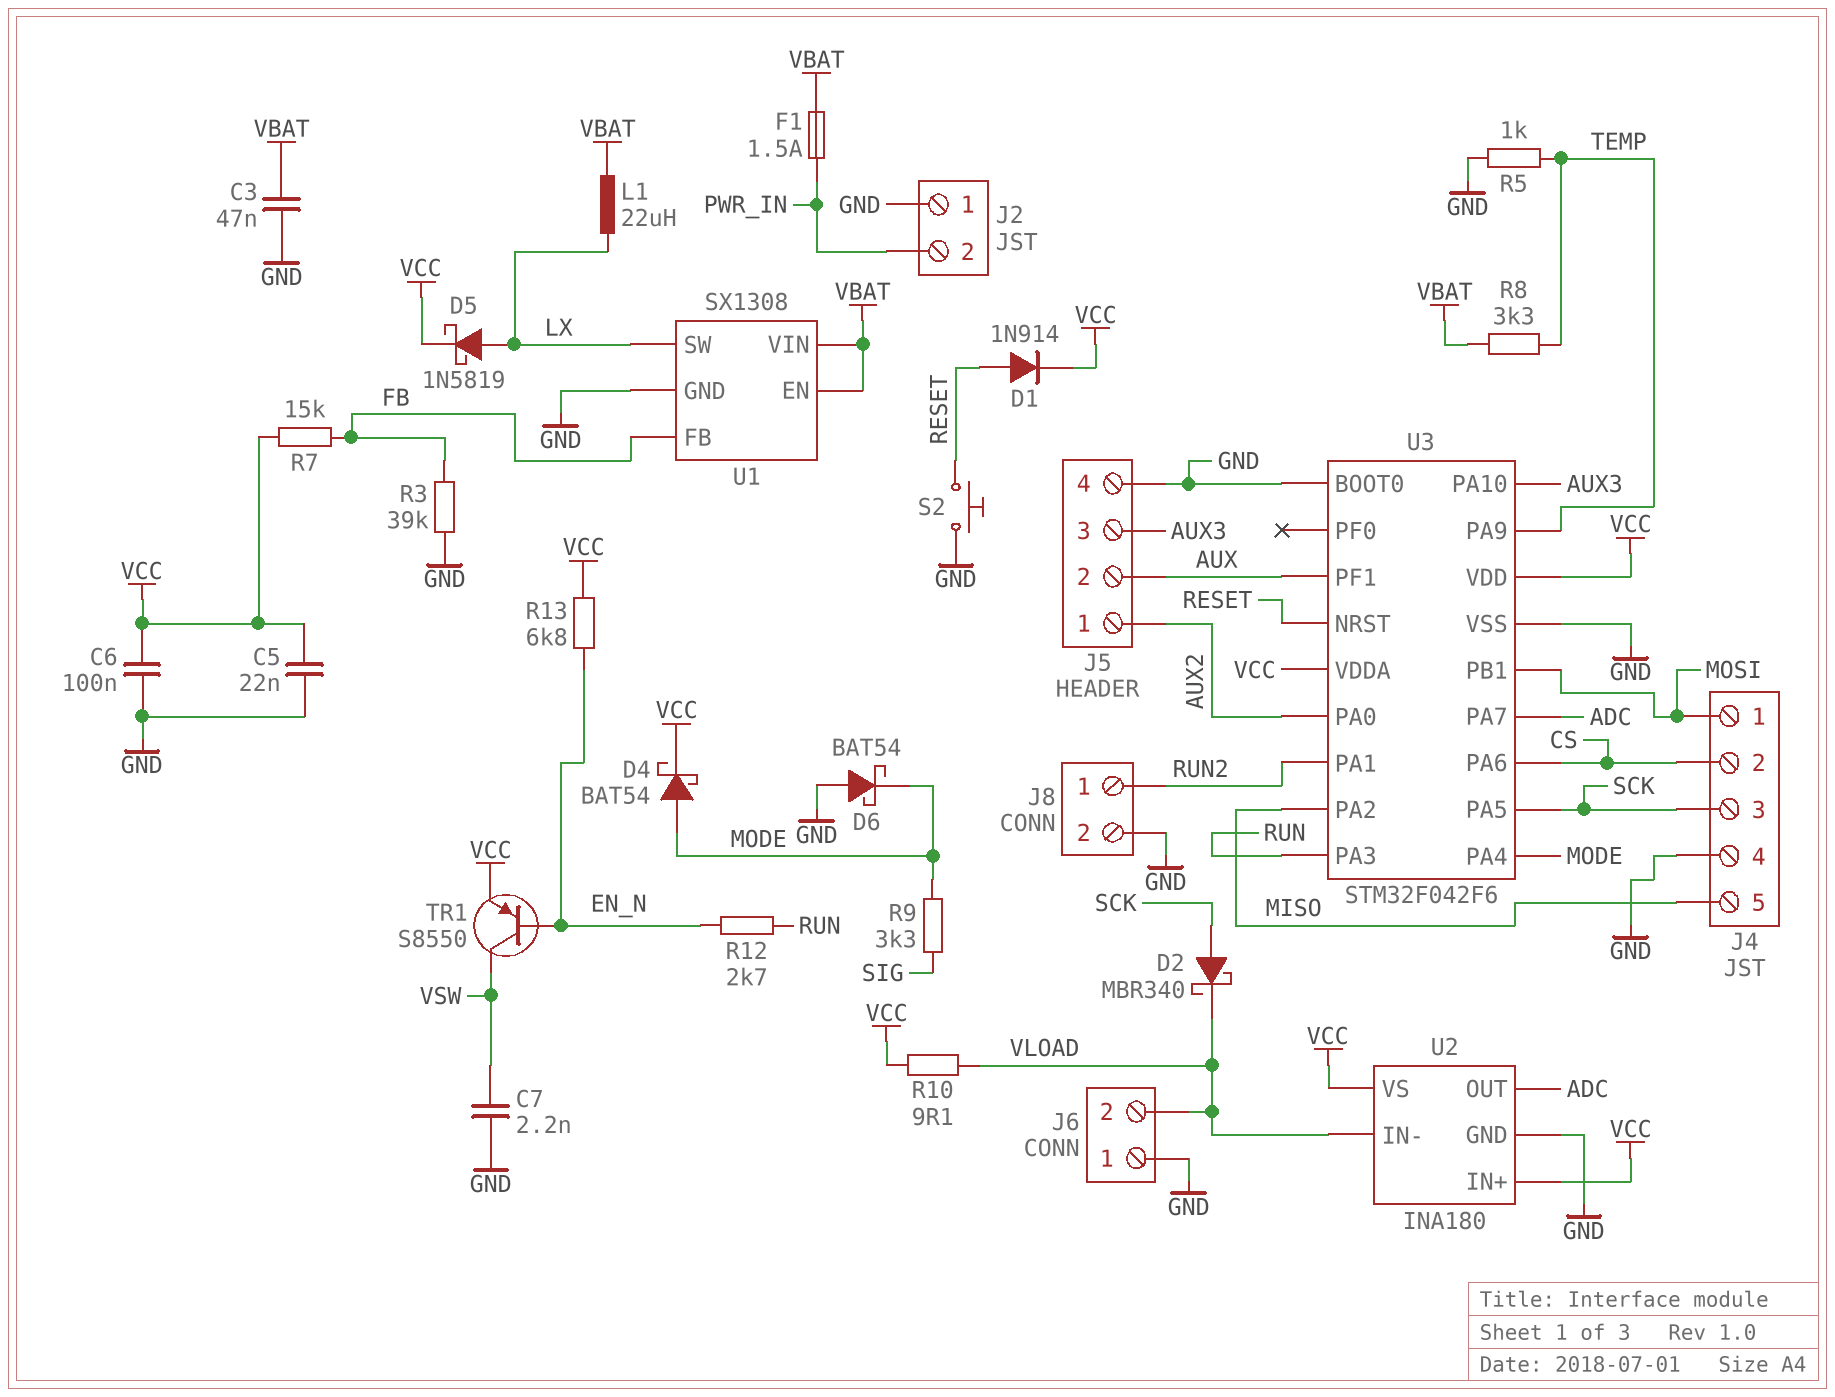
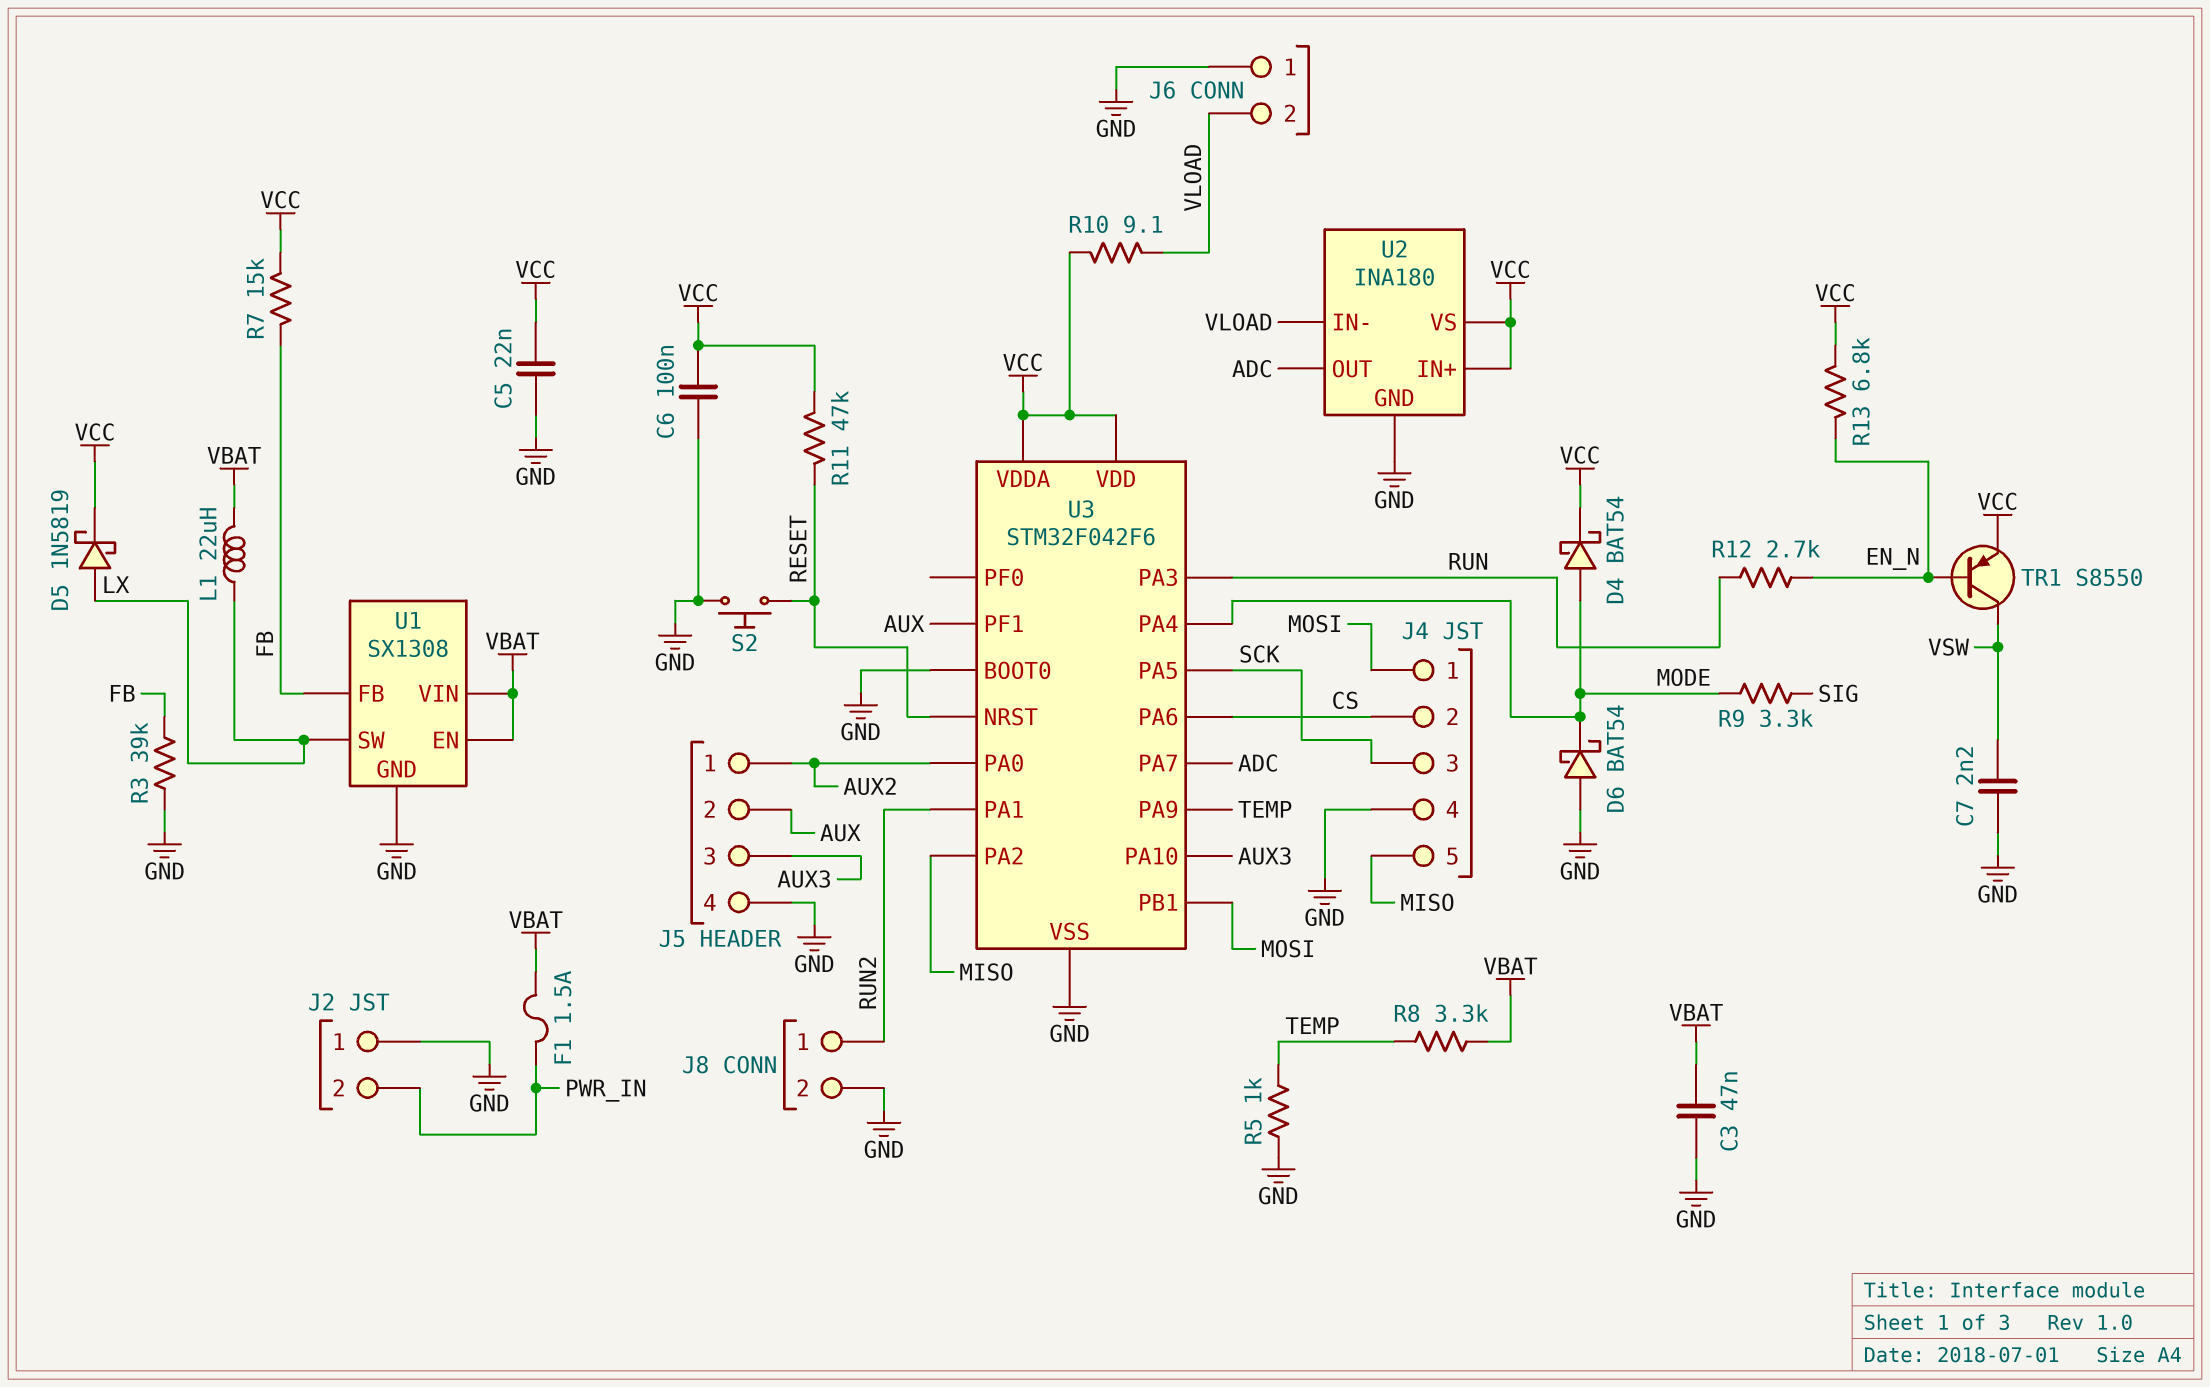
D1: diode 1N914 (A RESET, K VCC) -> none
D2: schottky MBR340 (A SCK, K VLOAD) -> none
R11: none -> 47k (RESET, VCC)

